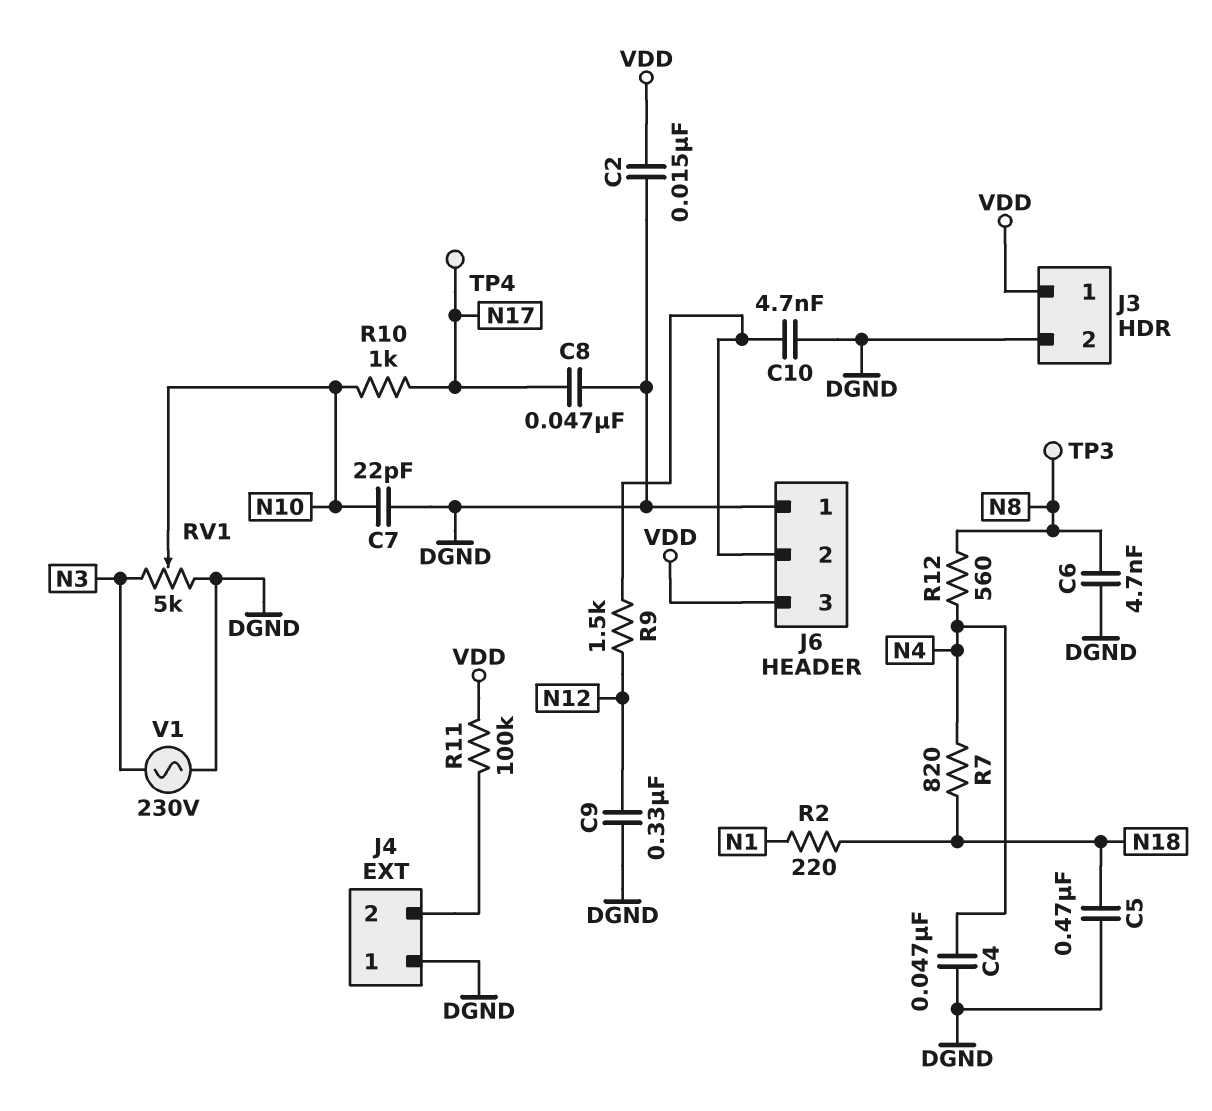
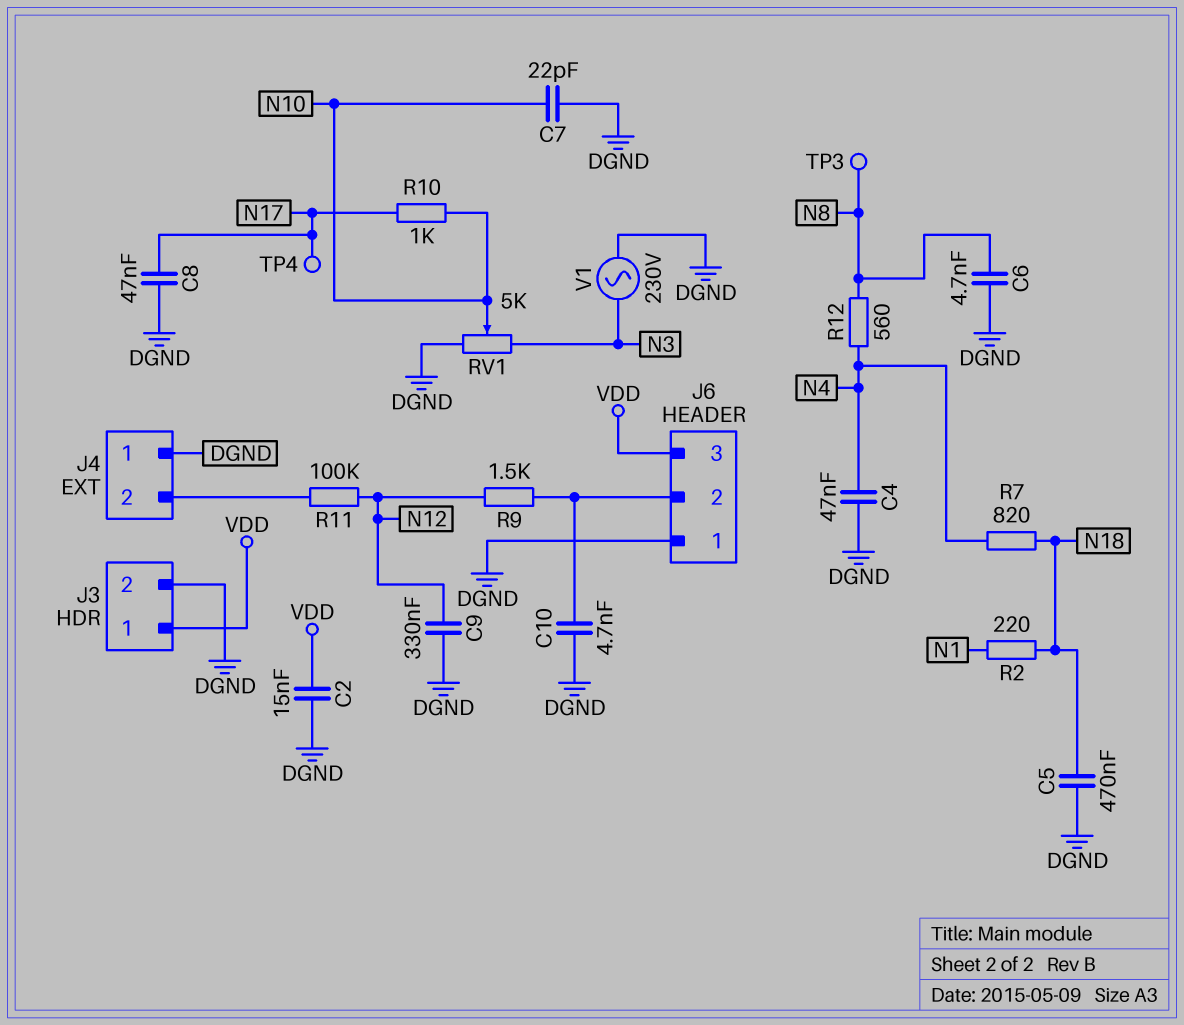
R11: 100k (J4/2, VDD) -> 100k (J4/2, N12)

